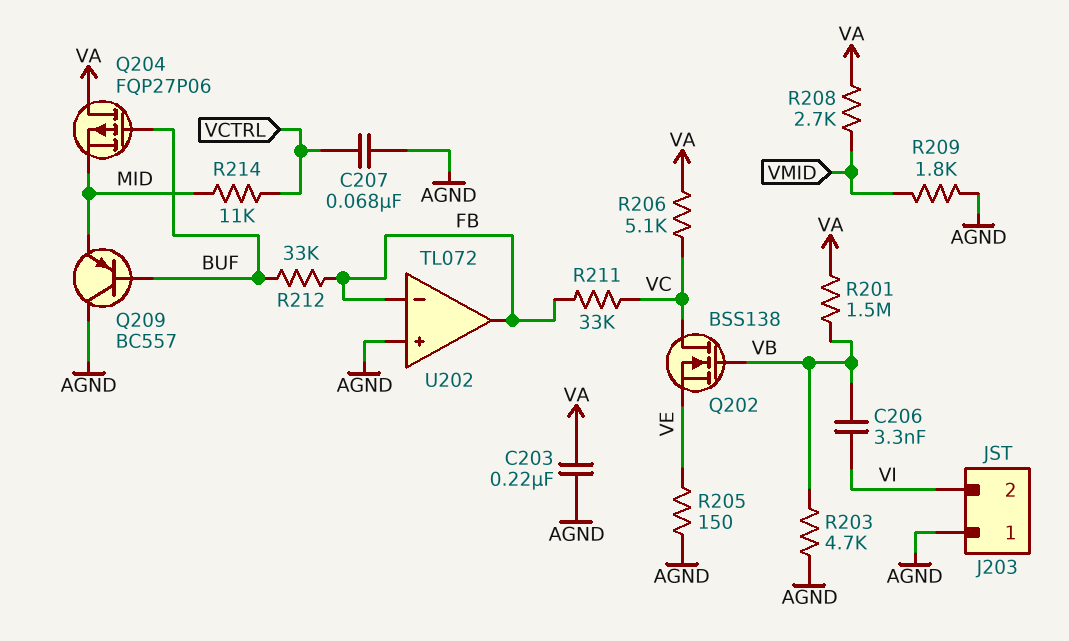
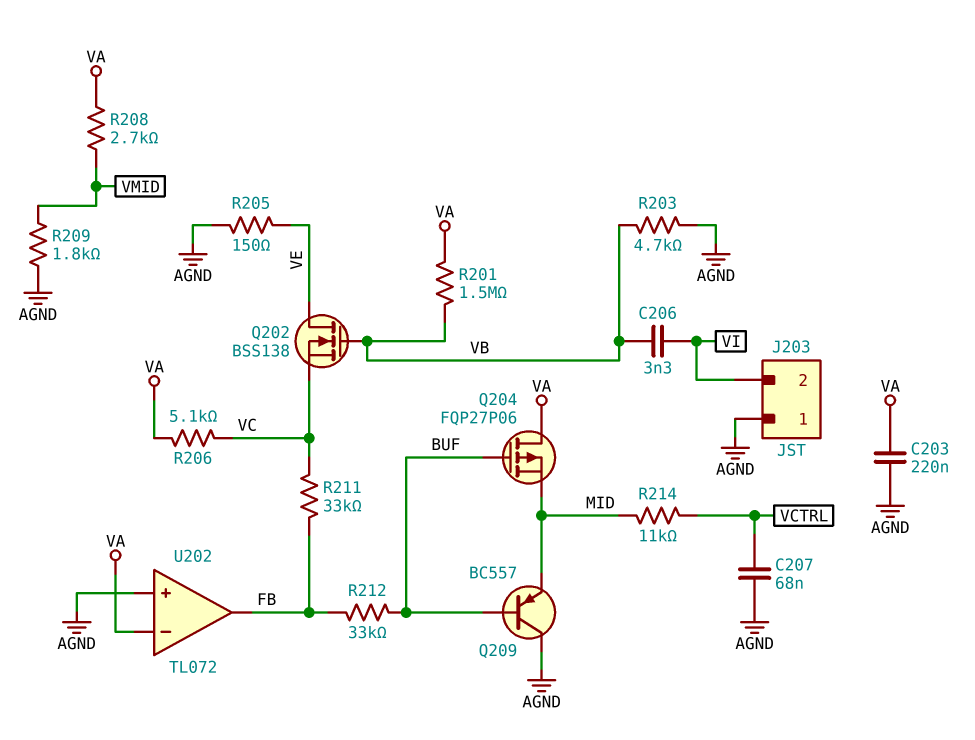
Q202: NMOS BSS138 (G VB, D VC, S VE) -> NMOS BSS138 (G VB, D VE, S VC)
U202 pin in-: FB -> VA

